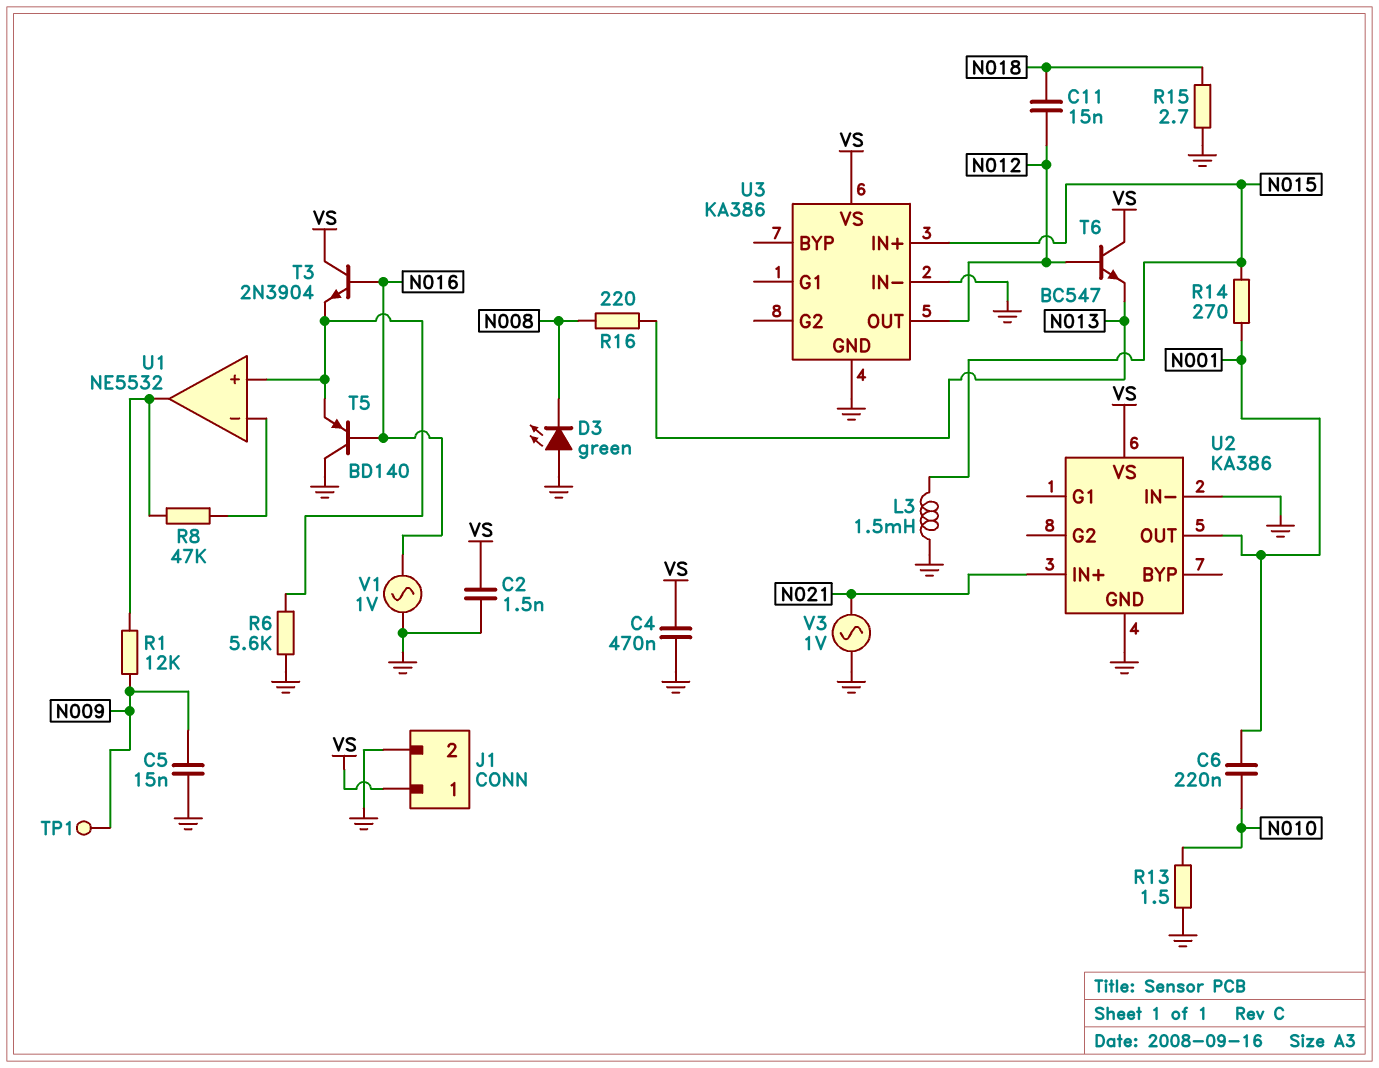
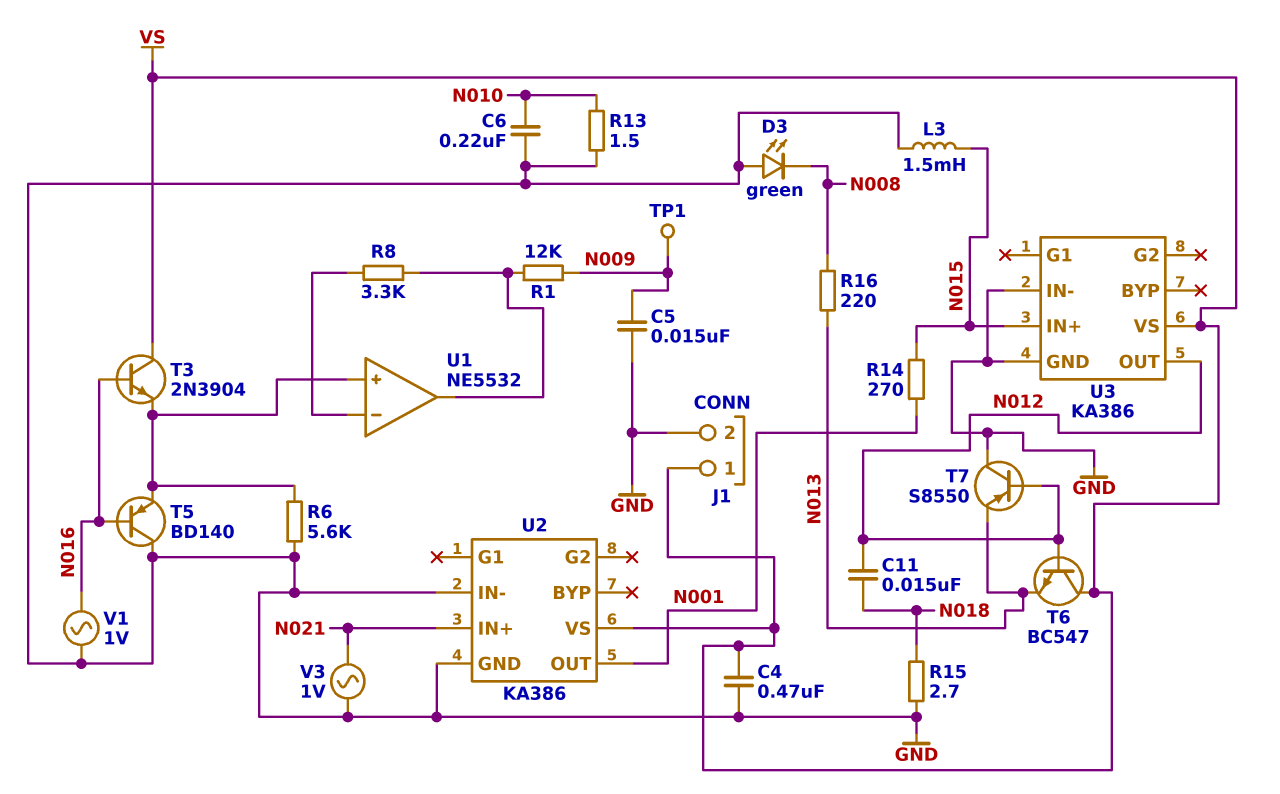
C2: 1.5nF (GND, VS) -> none
C6: 220nF (N001, N010) -> 220nF (GND, N010)
R8: 47k (U1/in-, U1/out) -> 3.3k (U1/in-, U1/out)
T7: none -> PNP S8550 (B N012, C GND, E N013)

